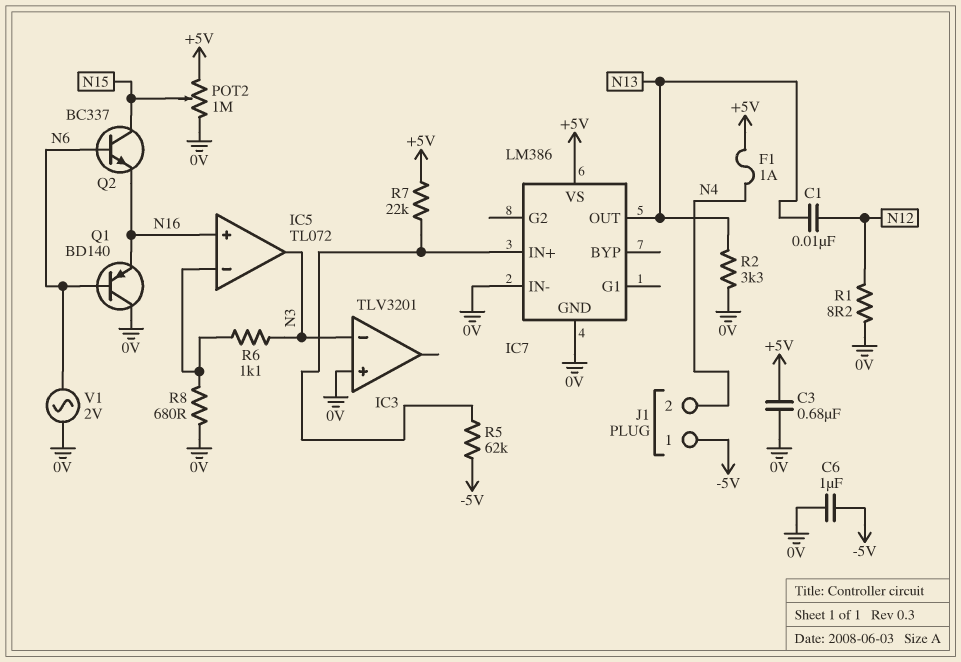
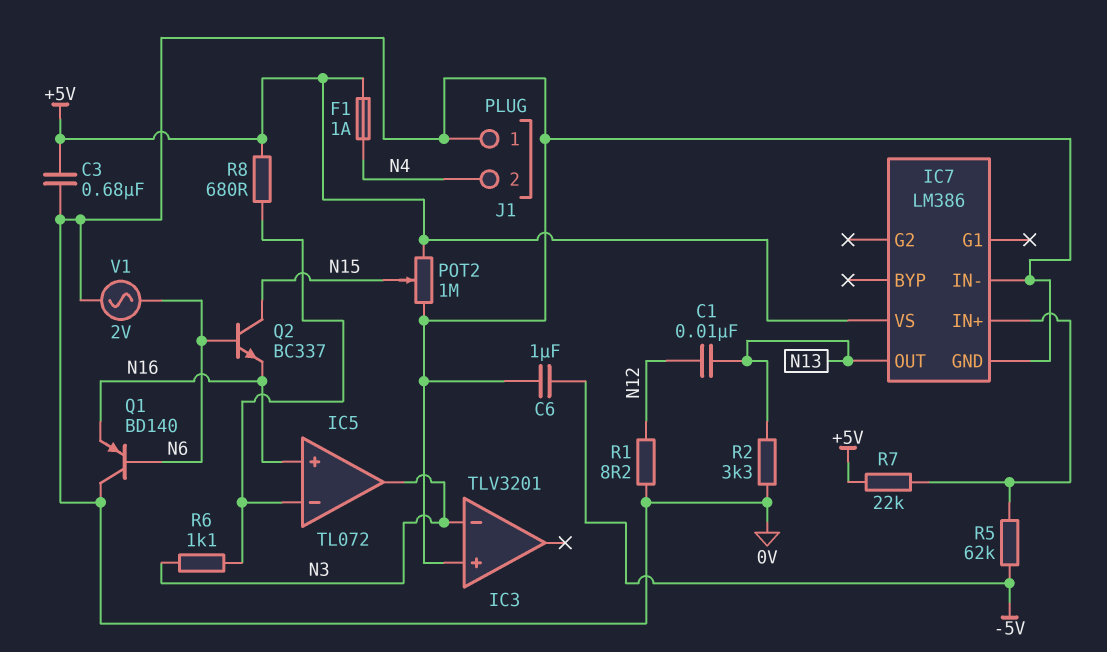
J1 pin 1: -5V -> 0V
R8: 680 (0V, IC5/in-) -> 680 (+5V, IC5/in-)

